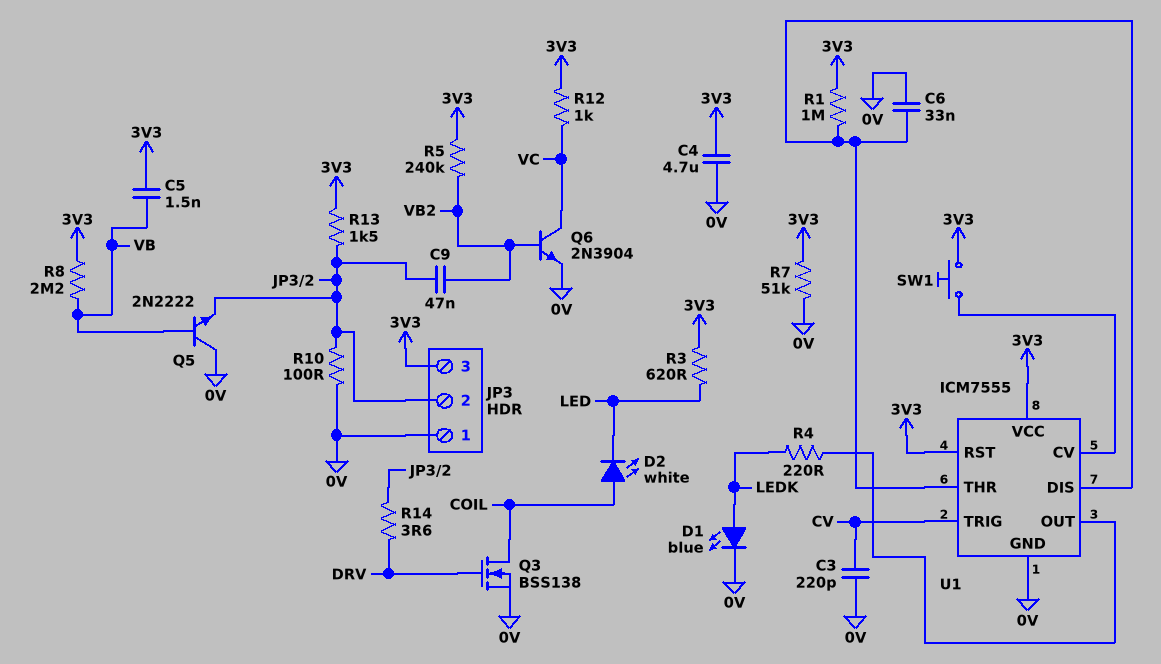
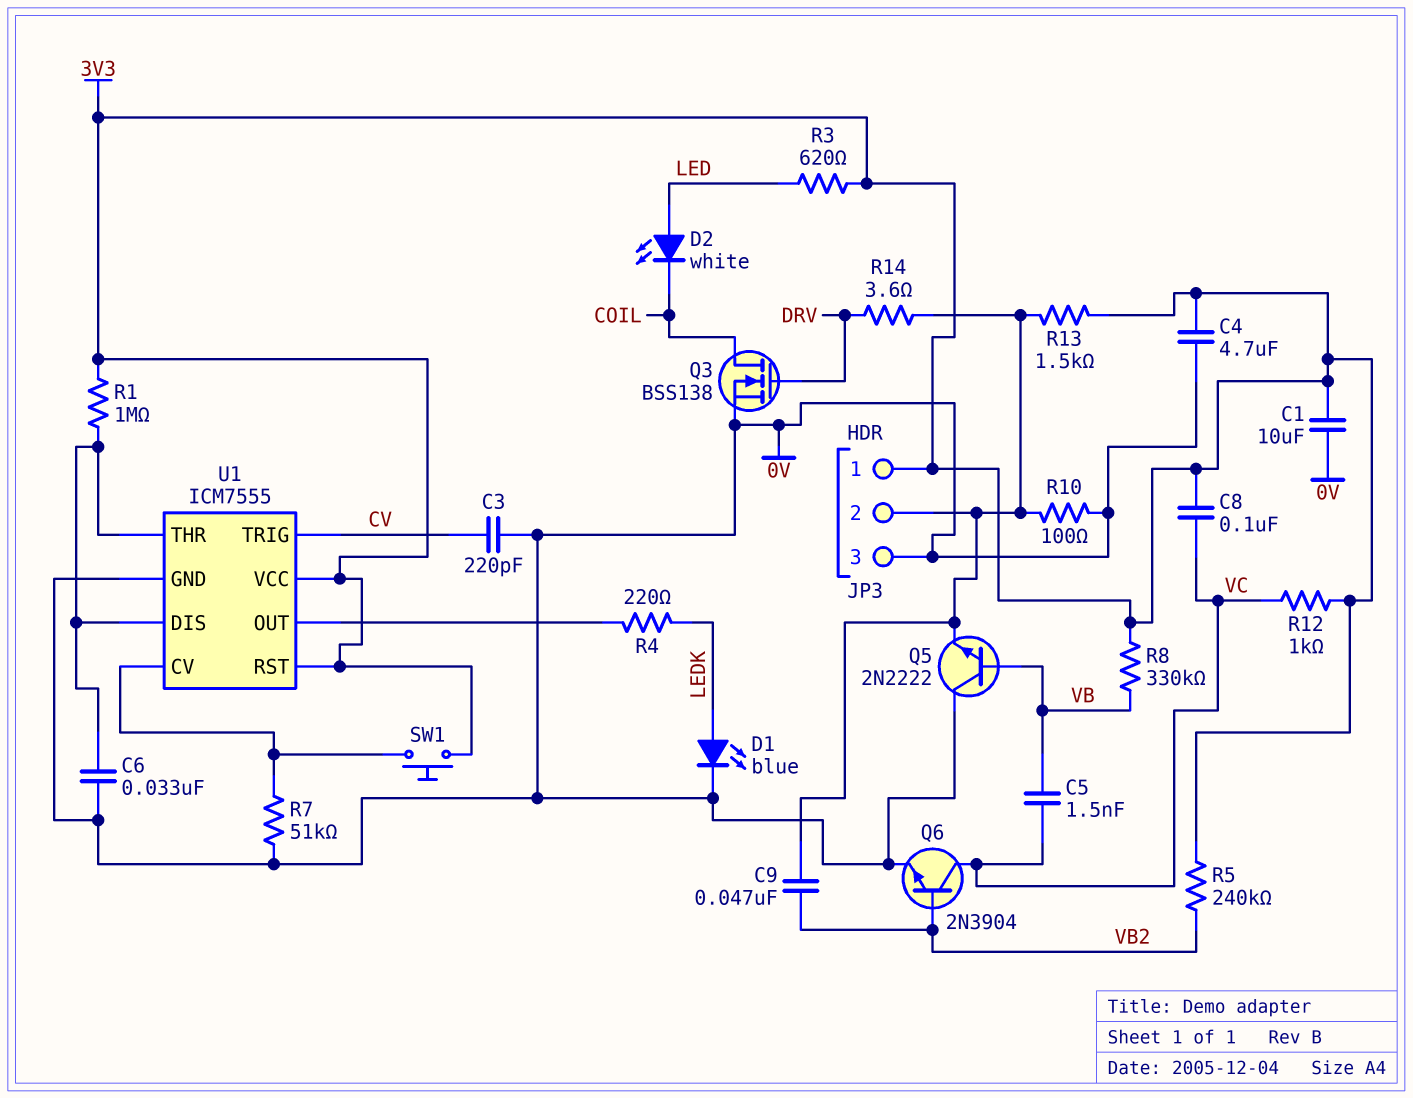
C1: none -> 10uF (0V, 3V3)
C5: 1.5nF (3V3, VB) -> 1.5nF (VB, VC)
C8: none -> 100nF (3V3, VC)
D2: LED white (A COIL, K LED) -> LED white (A LED, K COIL)
JP3 pin 1: 0V -> 3V3
JP3 pin 3: 3V3 -> 0V
R7: 51k (0V, 3V3) -> 51k (0V, U1/CV)
R8: 2.2M (3V3, VB) -> 330k (3V3, VB)

